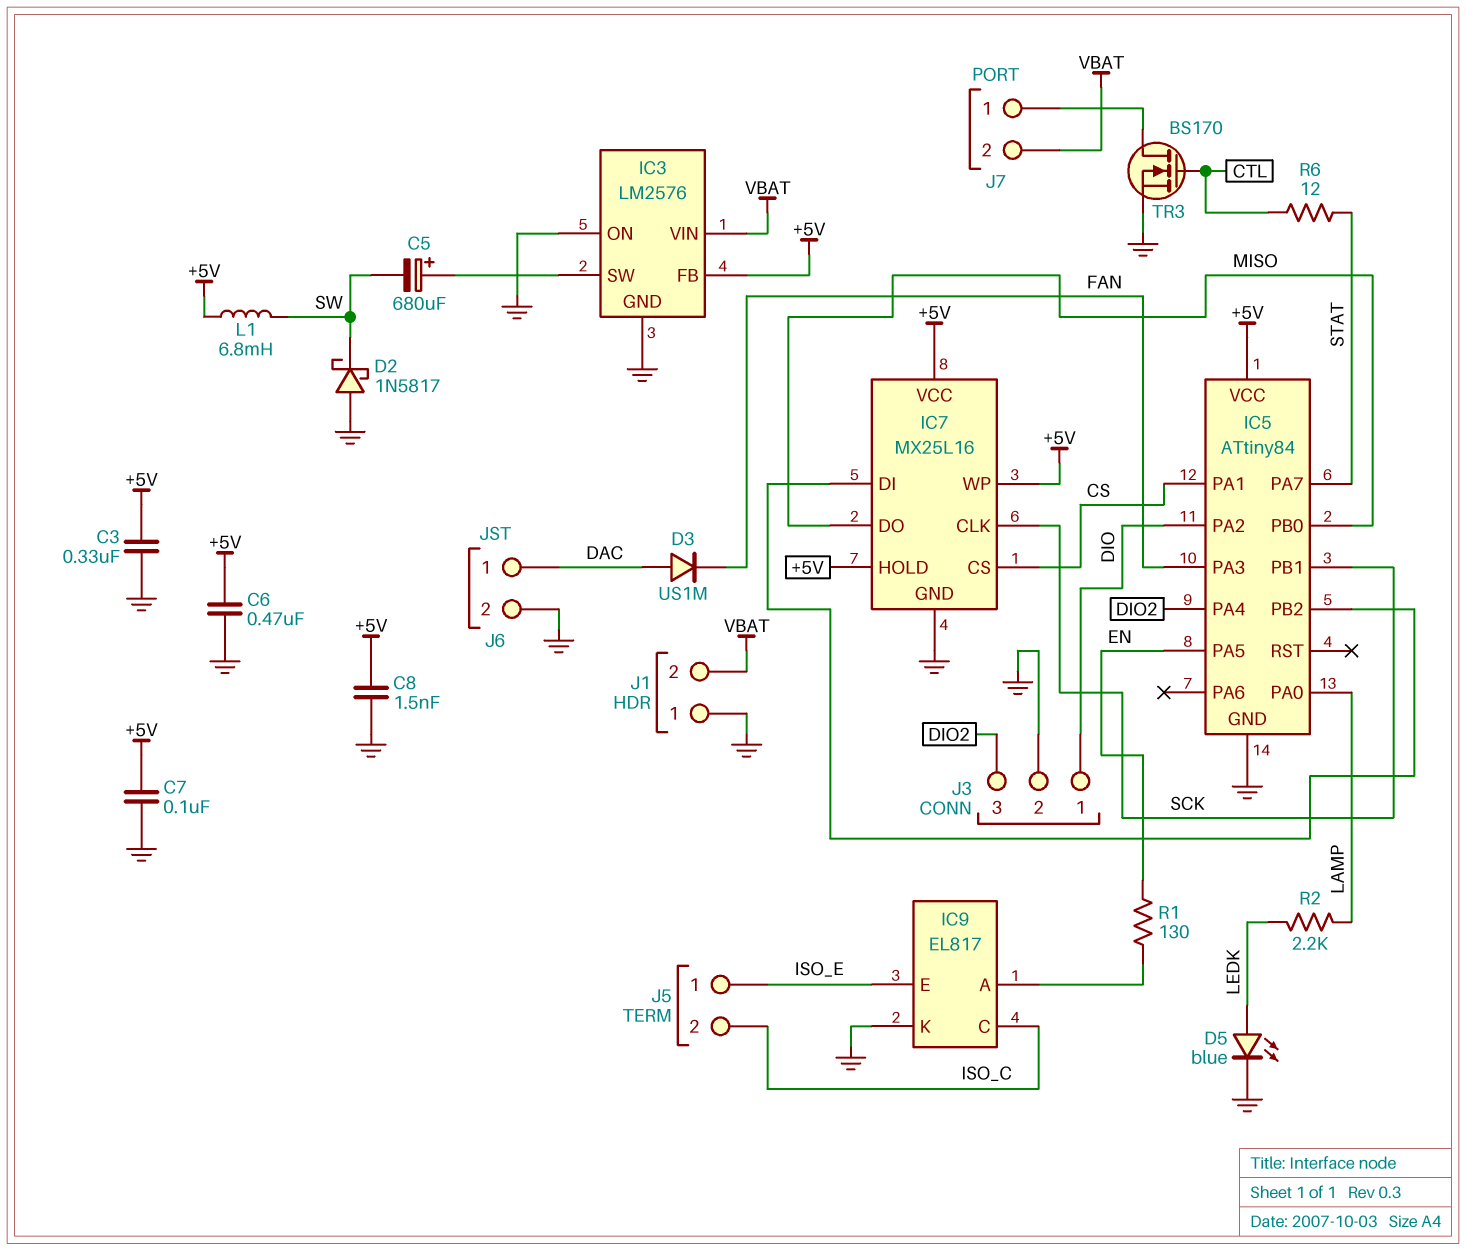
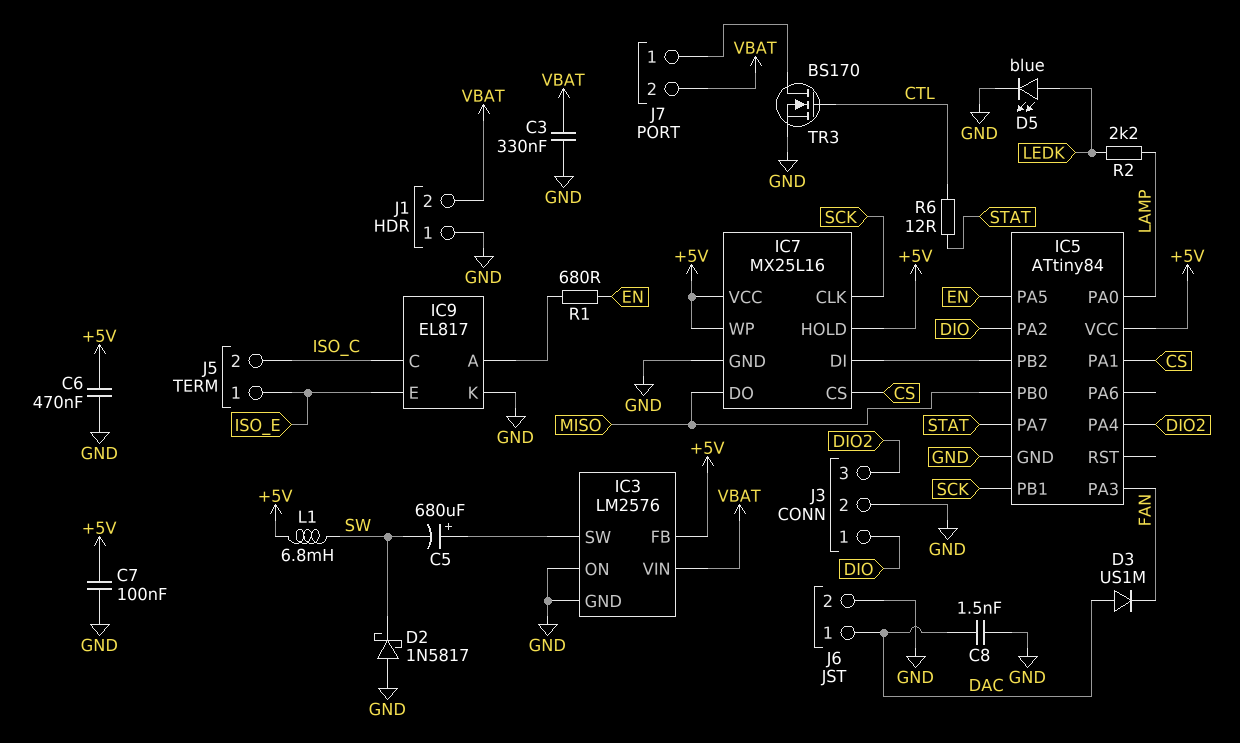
C3: 330nF (+5V, GND) -> 330nF (GND, VBAT)
C8: 1.5nF (+5V, GND) -> 1.5nF (DAC, GND)
R1: 130 (EN, IC9/A) -> 680 (EN, IC9/A)

